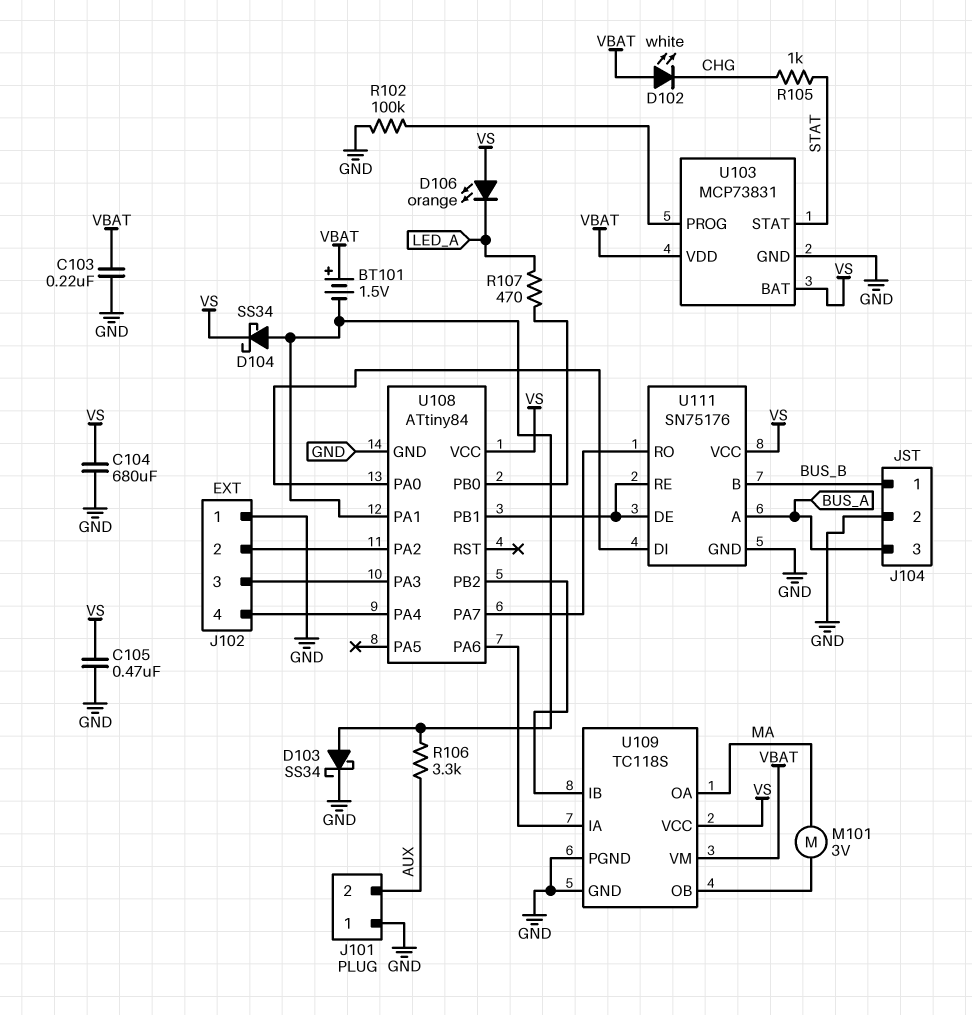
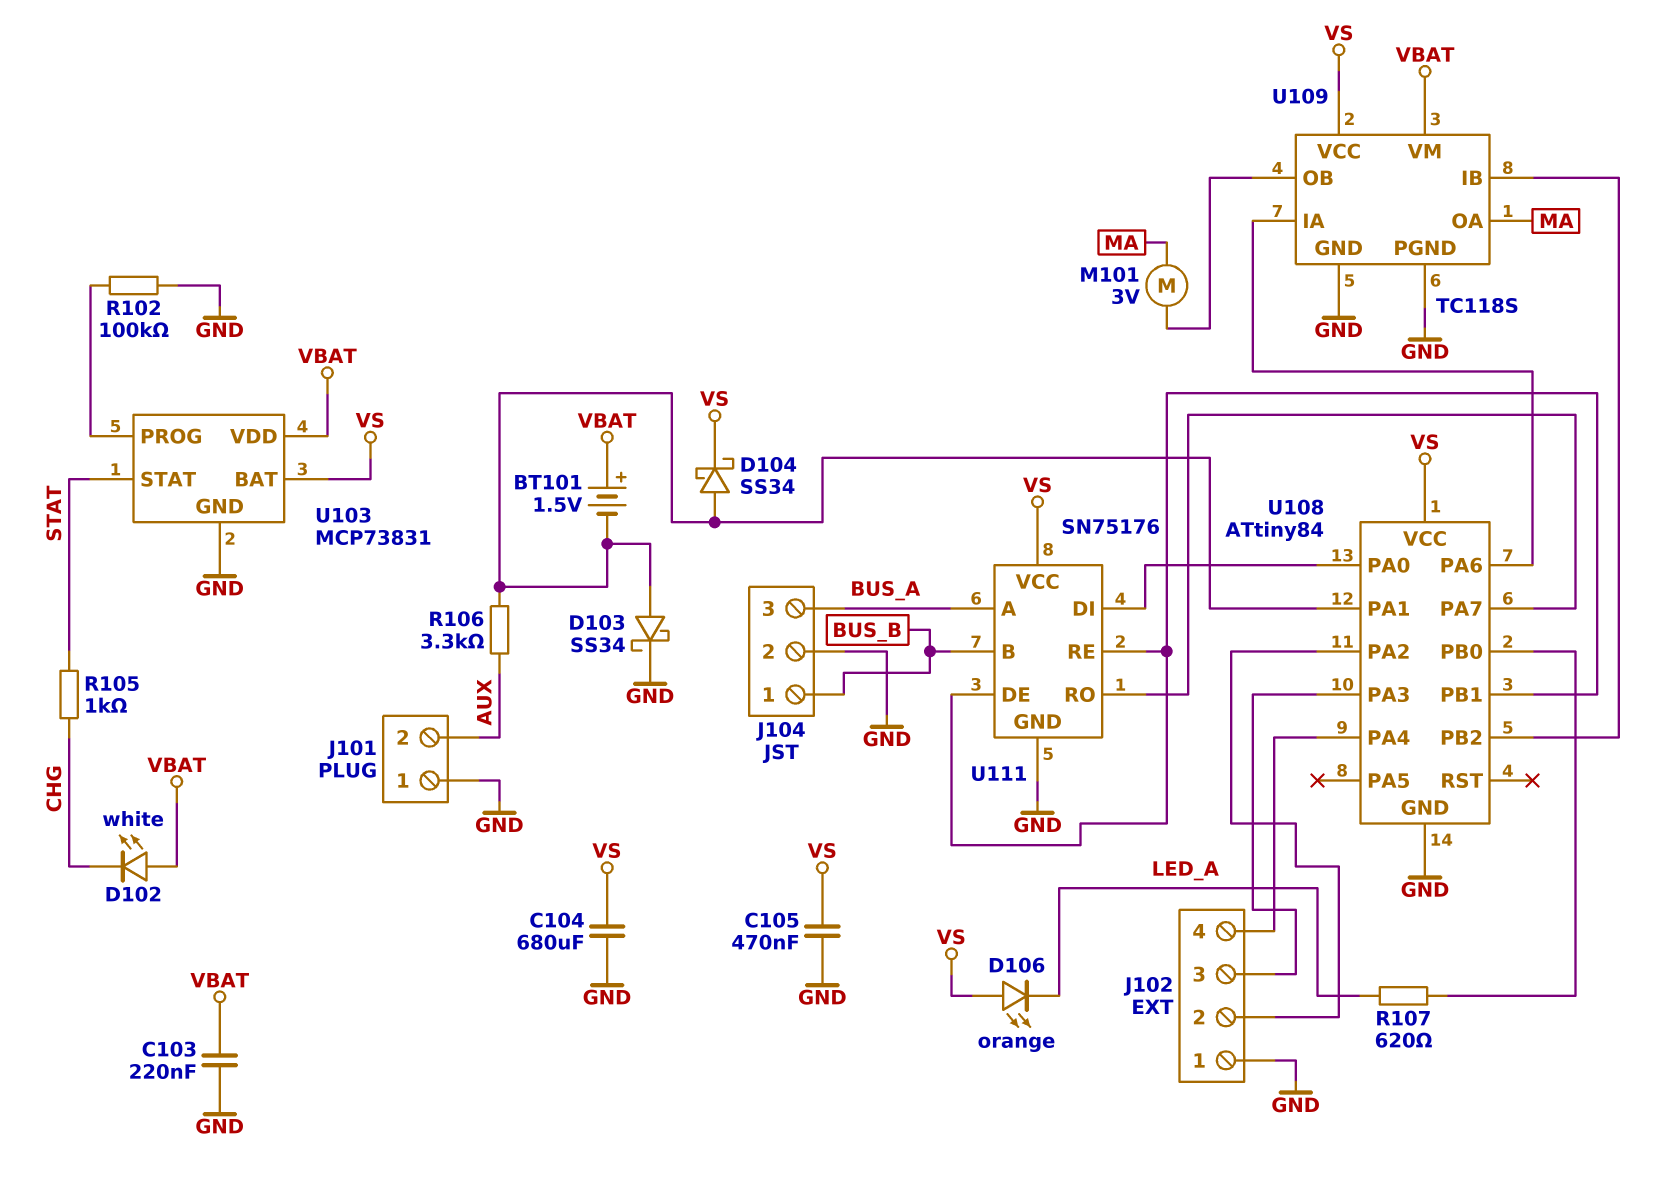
R107: 470 (LED_A, U108/PB0) -> 620 (LED_A, U108/PB0)

